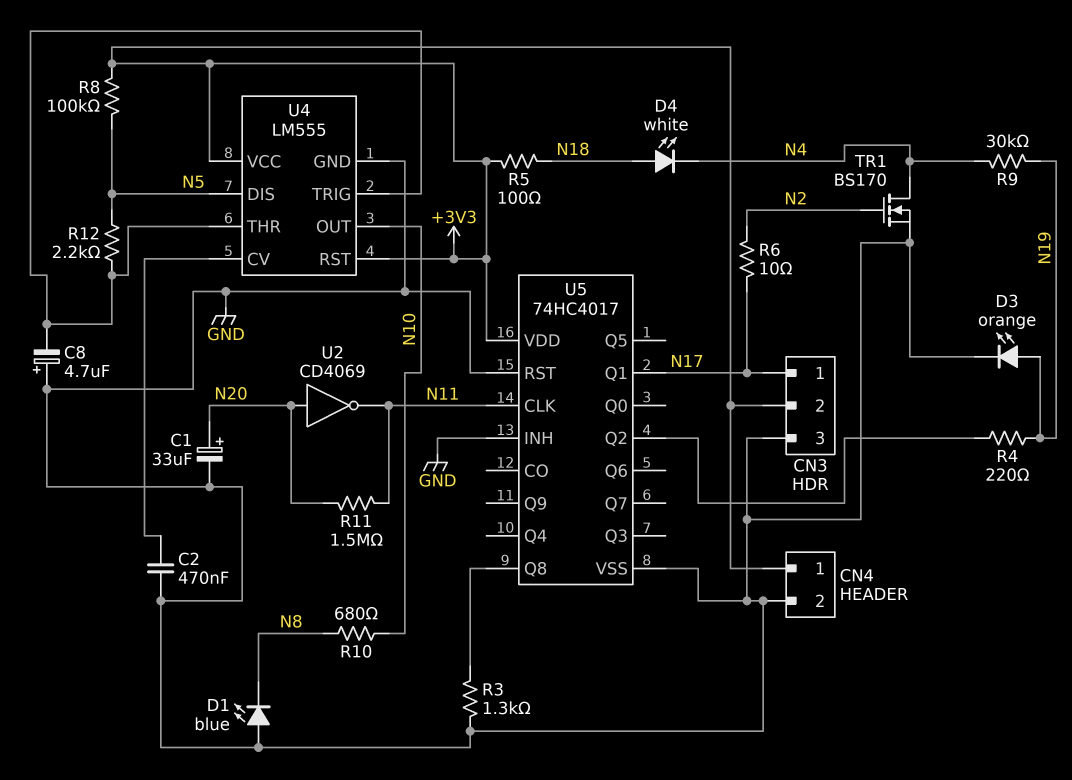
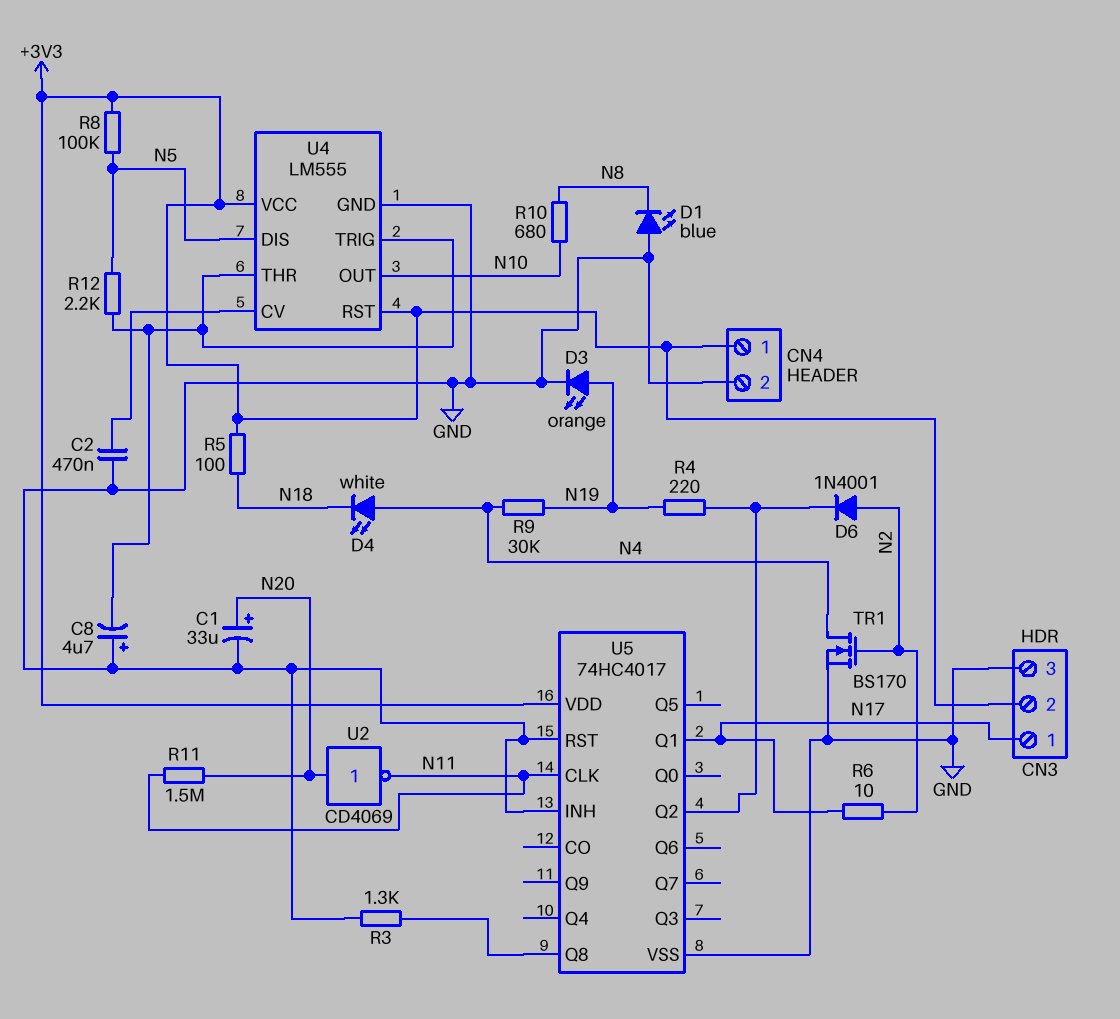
D4: LED white (A N18, K N4) -> LED white (A N4, K N18)
D6: none -> diode 1N4001 (A N2, K U5/Q2)

